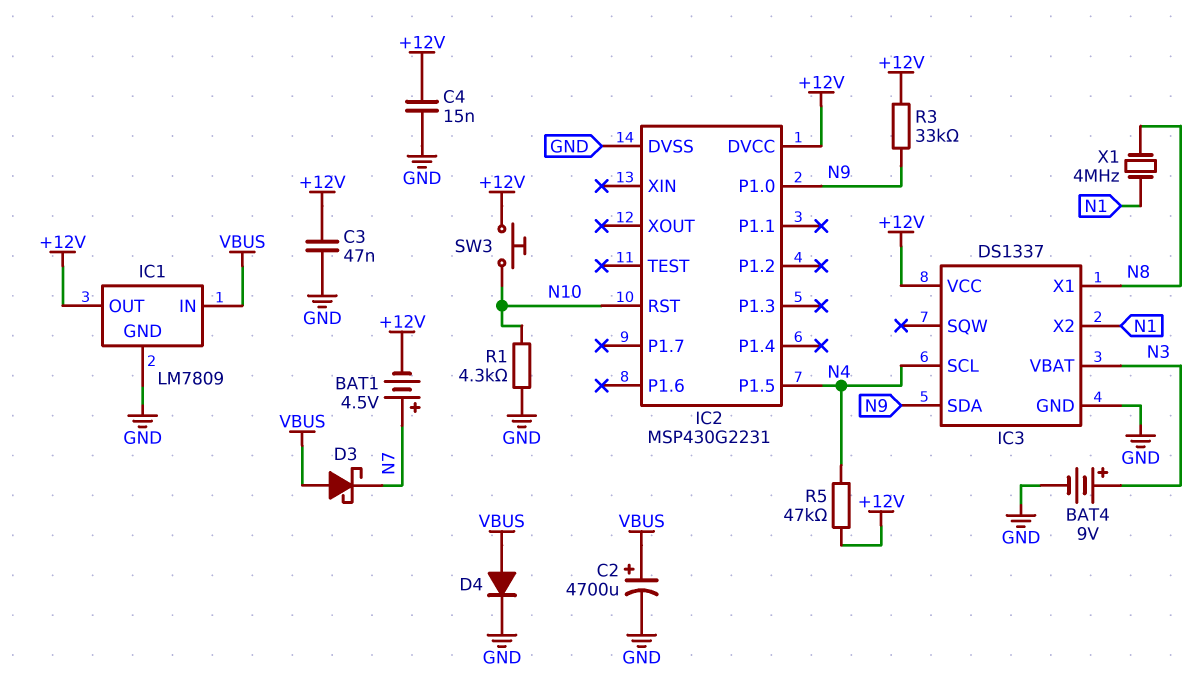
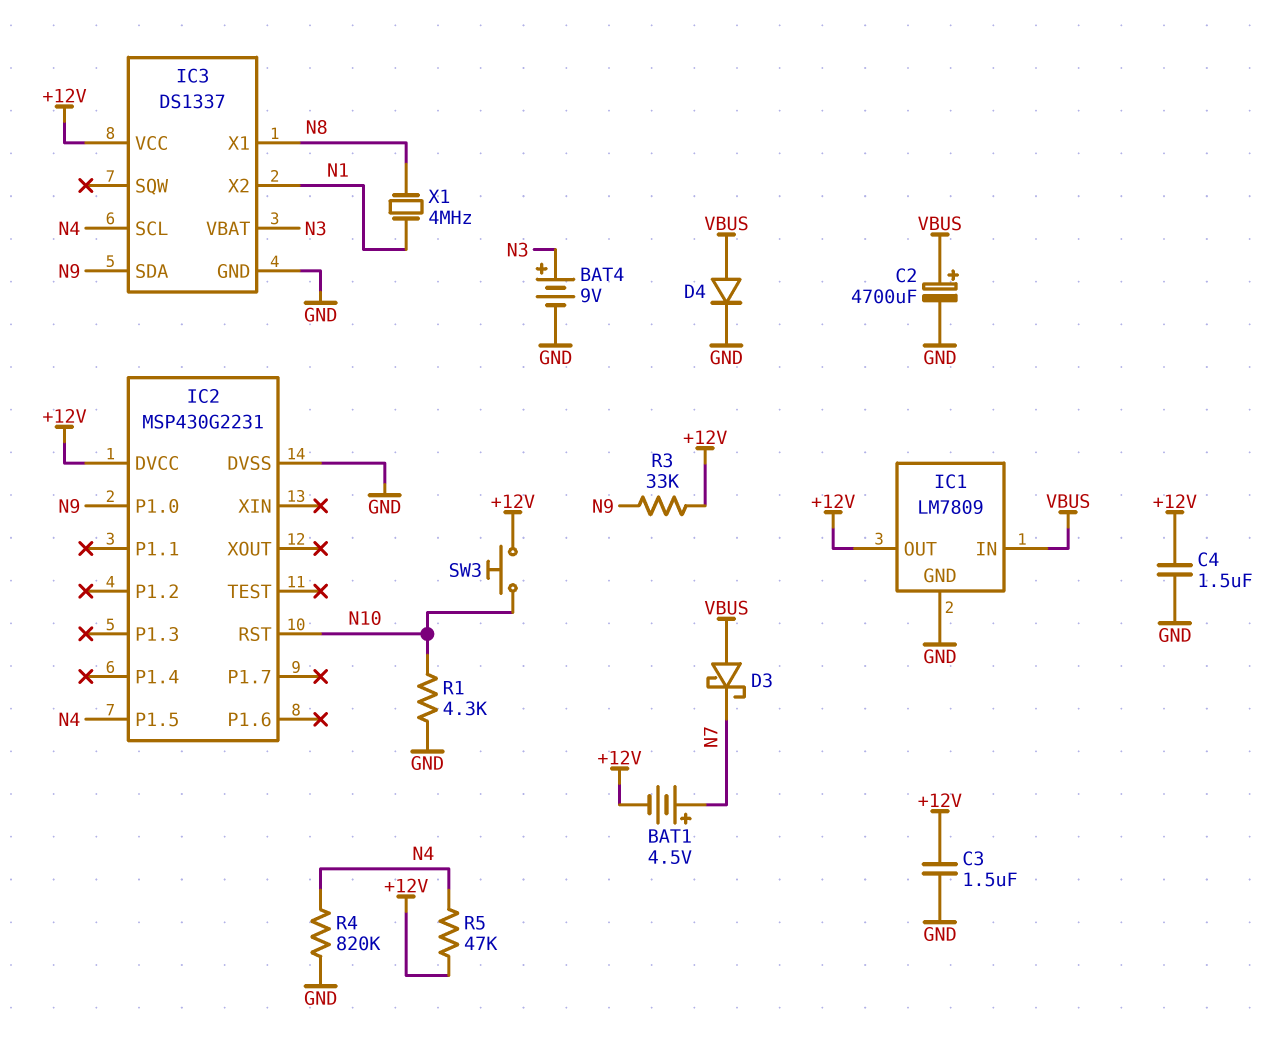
C3: 47nF (+12V, GND) -> 1.5uF (+12V, GND)
C4: 15nF (+12V, GND) -> 1.5uF (+12V, GND)
R4: none -> 820k (GND, N4)

